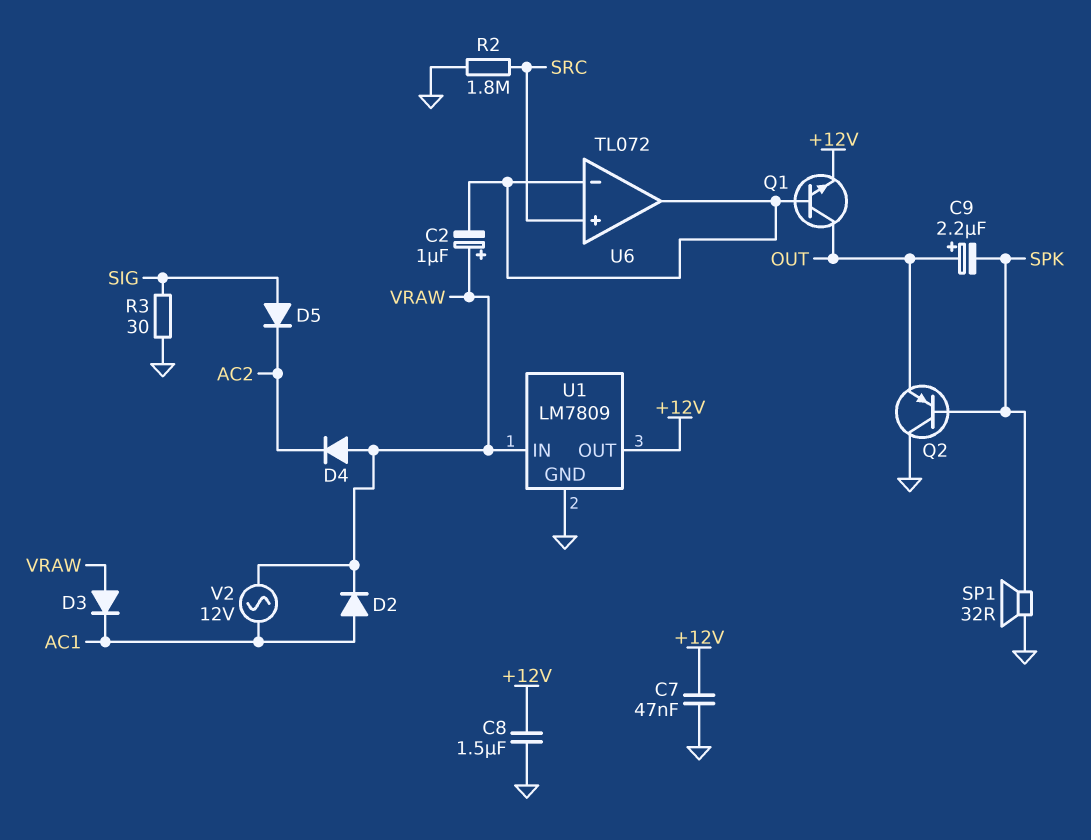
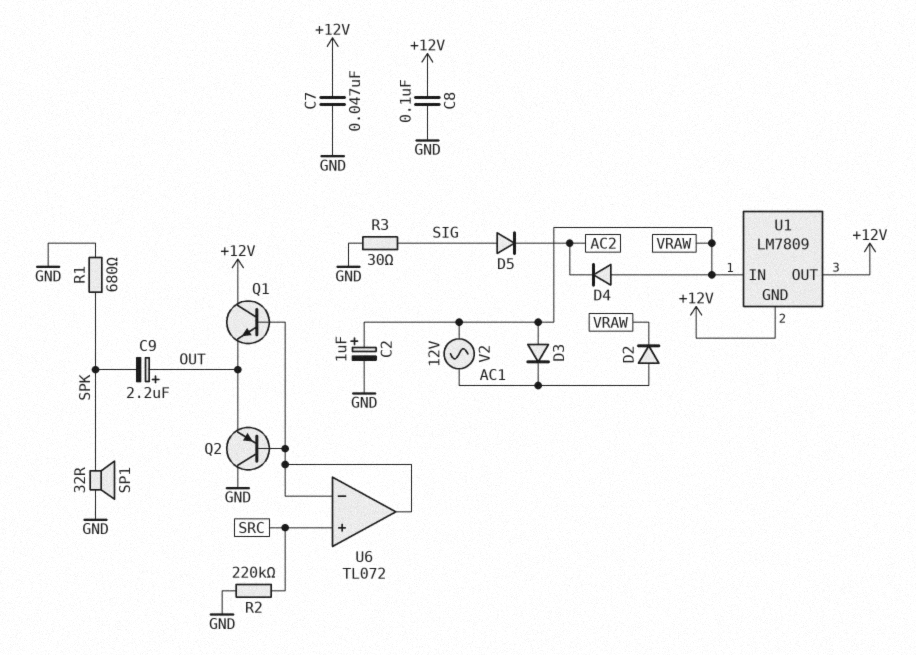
C2: 1uF (plus VRAW, minus U6/in-) -> 1uF (plus VRAW, minus GND)
C8: 1.5uF (+12V, GND) -> 100nF (+12V, GND)
Q1: NPN (B U6/in-, C OUT, E +12V) -> NPN (B U6/in-, C +12V, E OUT)
Q2: PNP (B SPK, C GND, E OUT) -> PNP (B U6/in-, C GND, E OUT)
R1: none -> 680 (GND, SPK)
R2: 1.8M (GND, SRC) -> 220k (GND, SRC)
U1 pin GND: GND -> +12V

